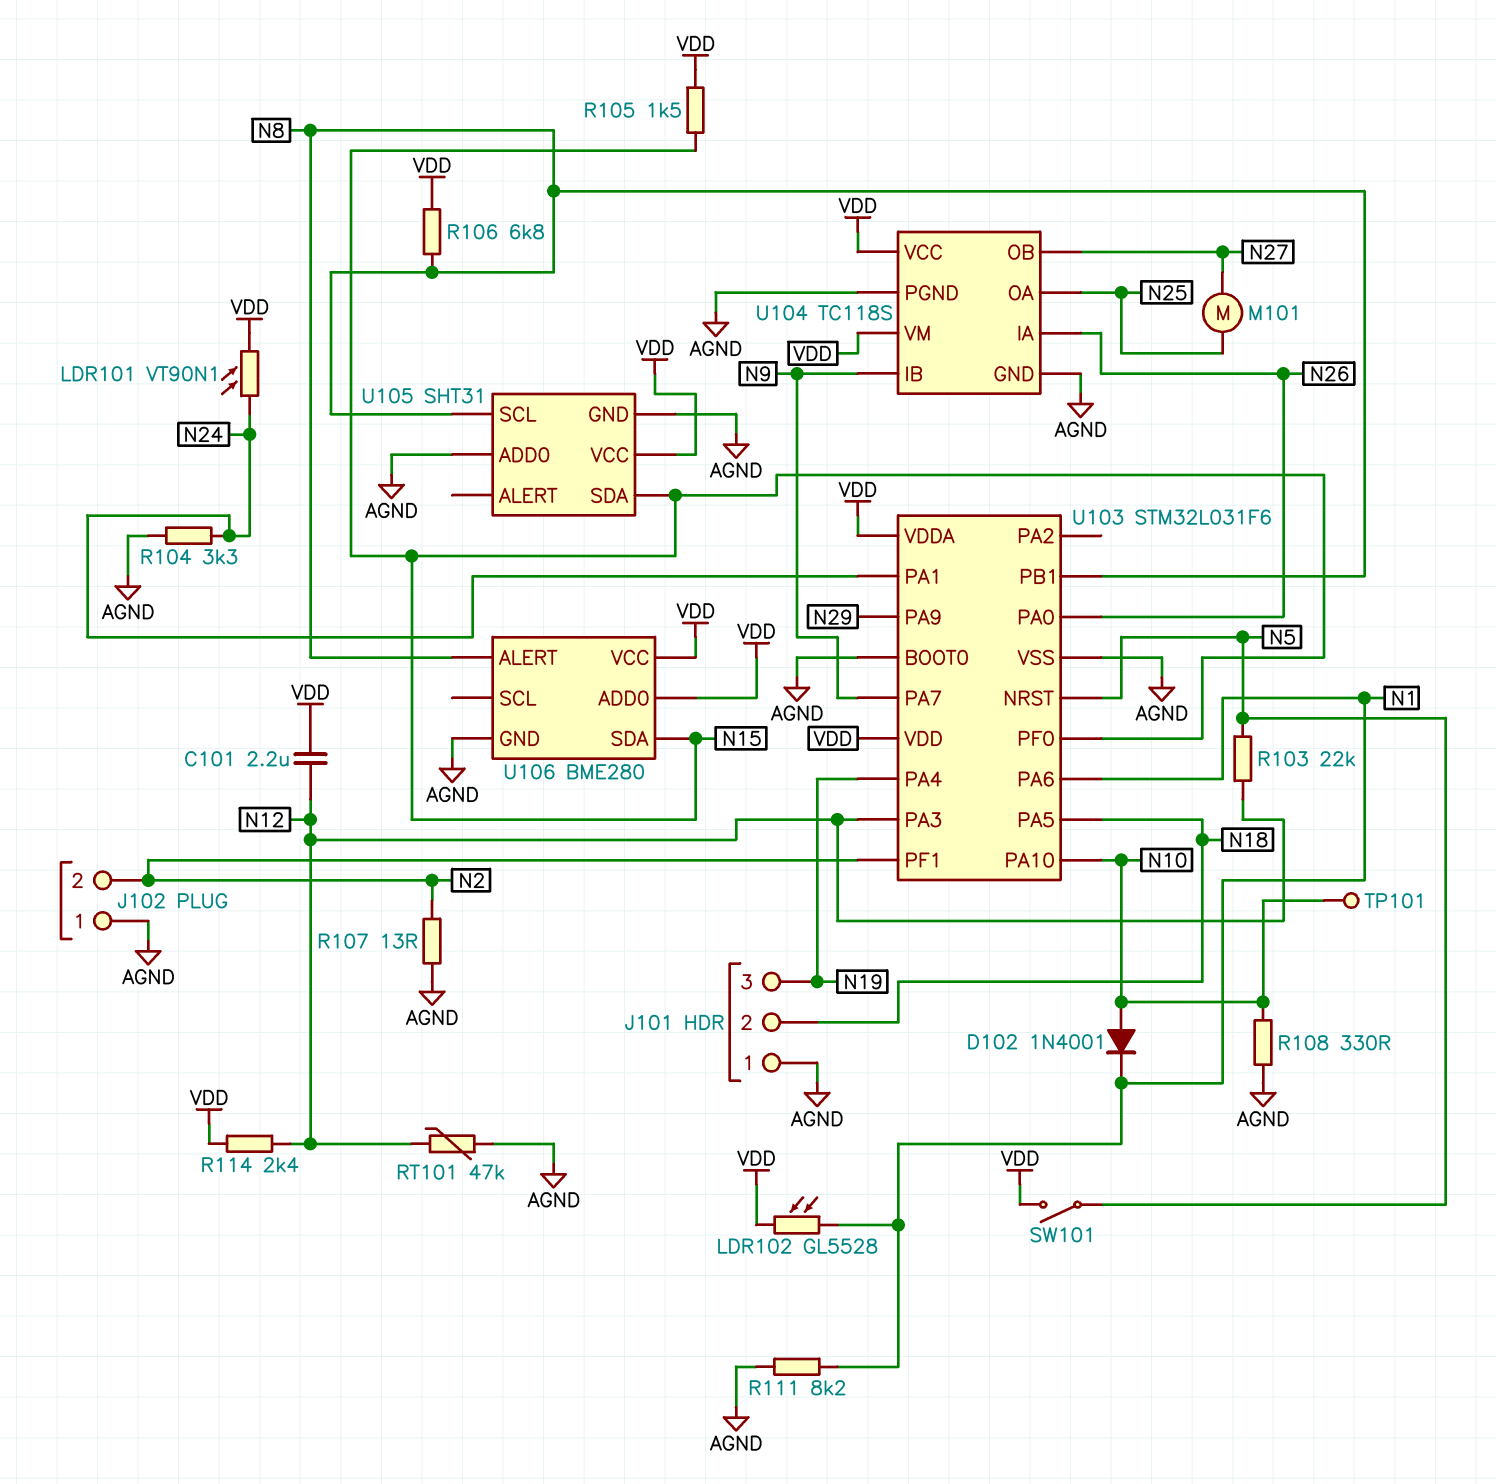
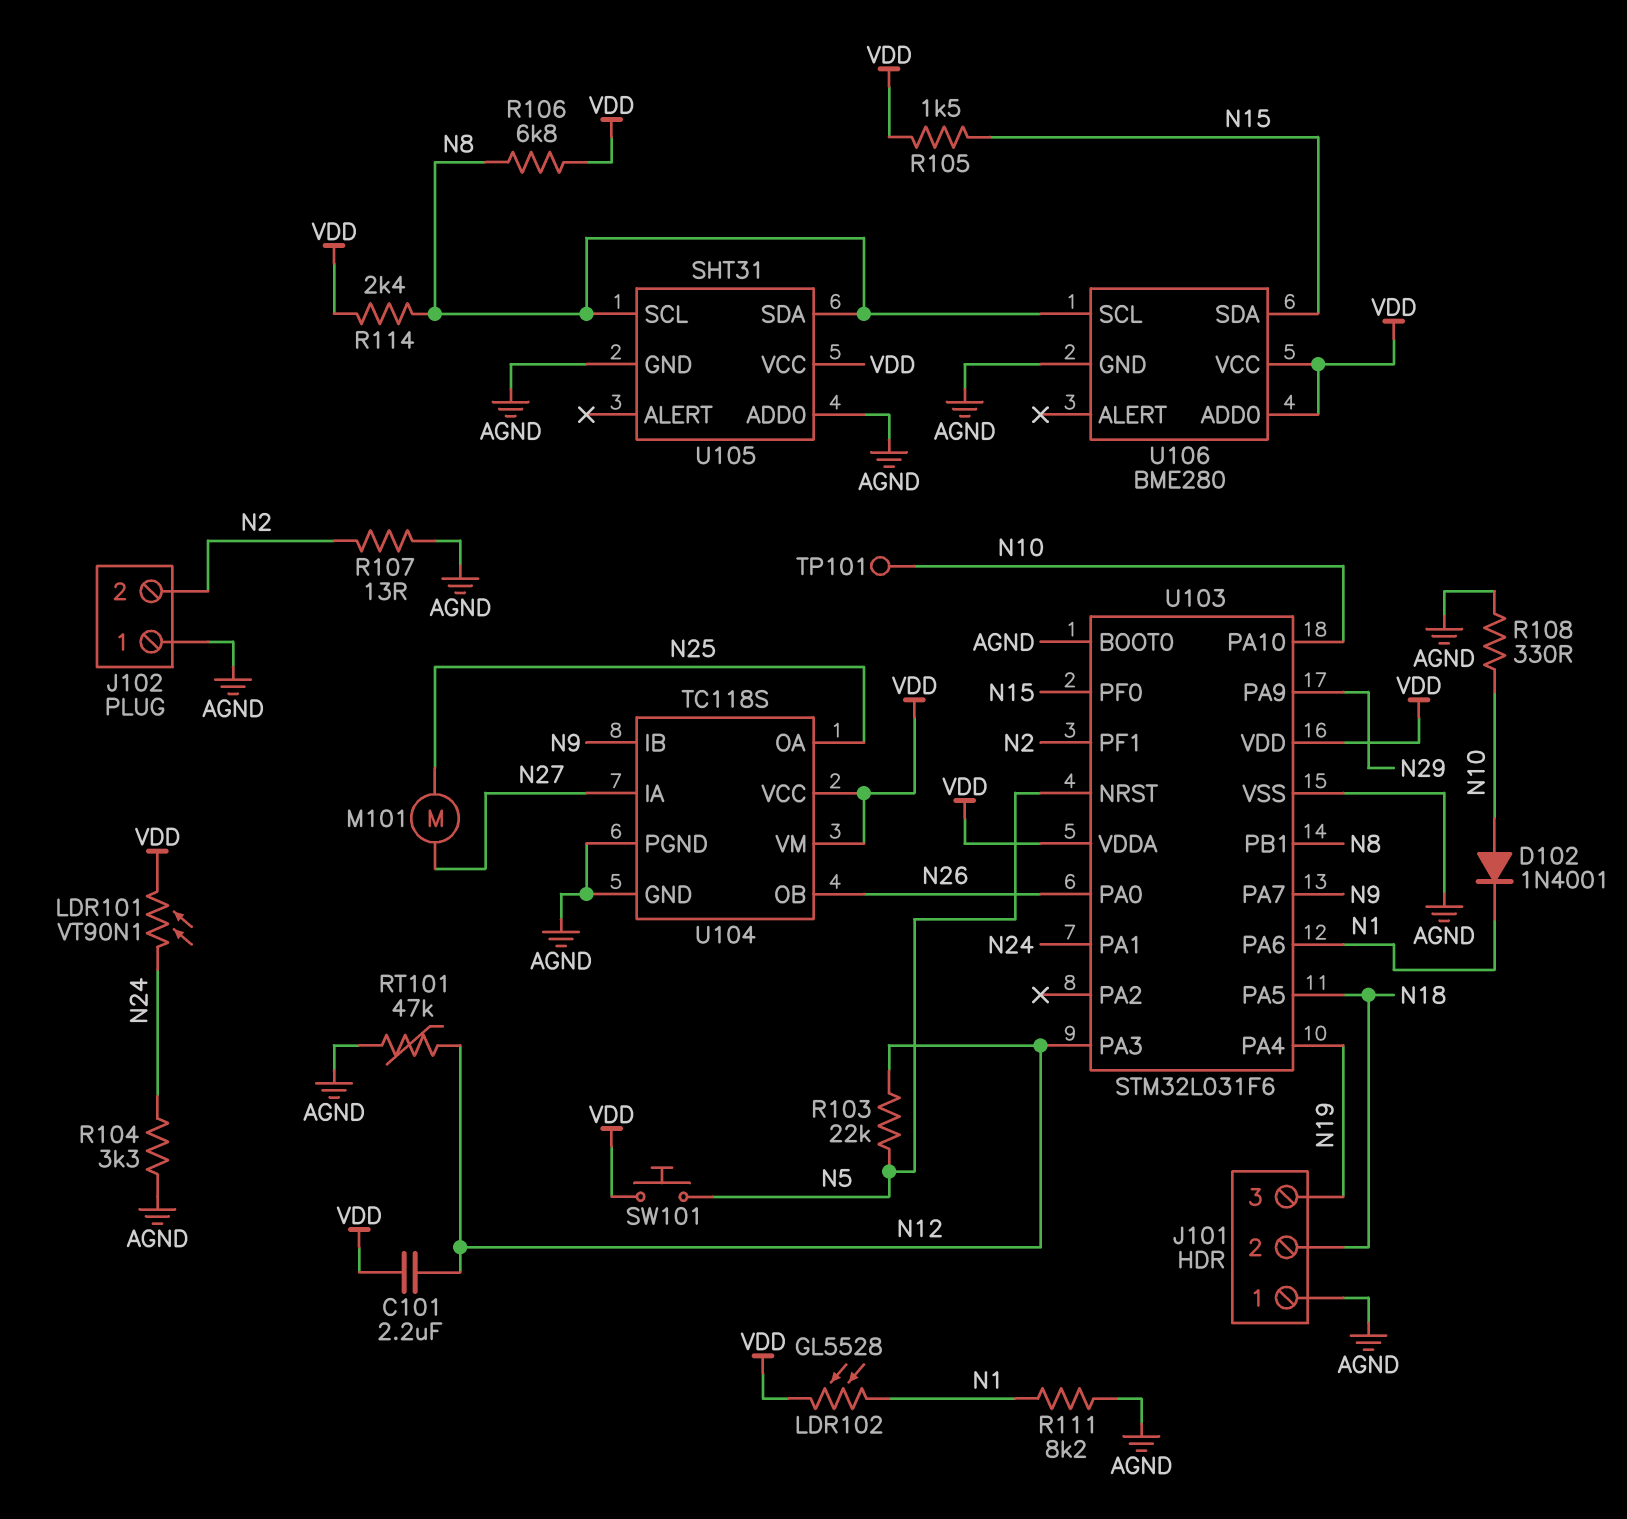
R114: 2.4k (N12, VDD) -> 2.4k (N8, VDD)
SW101: switch (N5, VDD) -> button (N5, VDD)
U104 pin IA: N26 -> N27
U104 pin OB: N27 -> N26
U105 pin SDA: N15 -> N8
U106 pin ALERT: N8 -> none
U106 pin SCL: none -> N8

